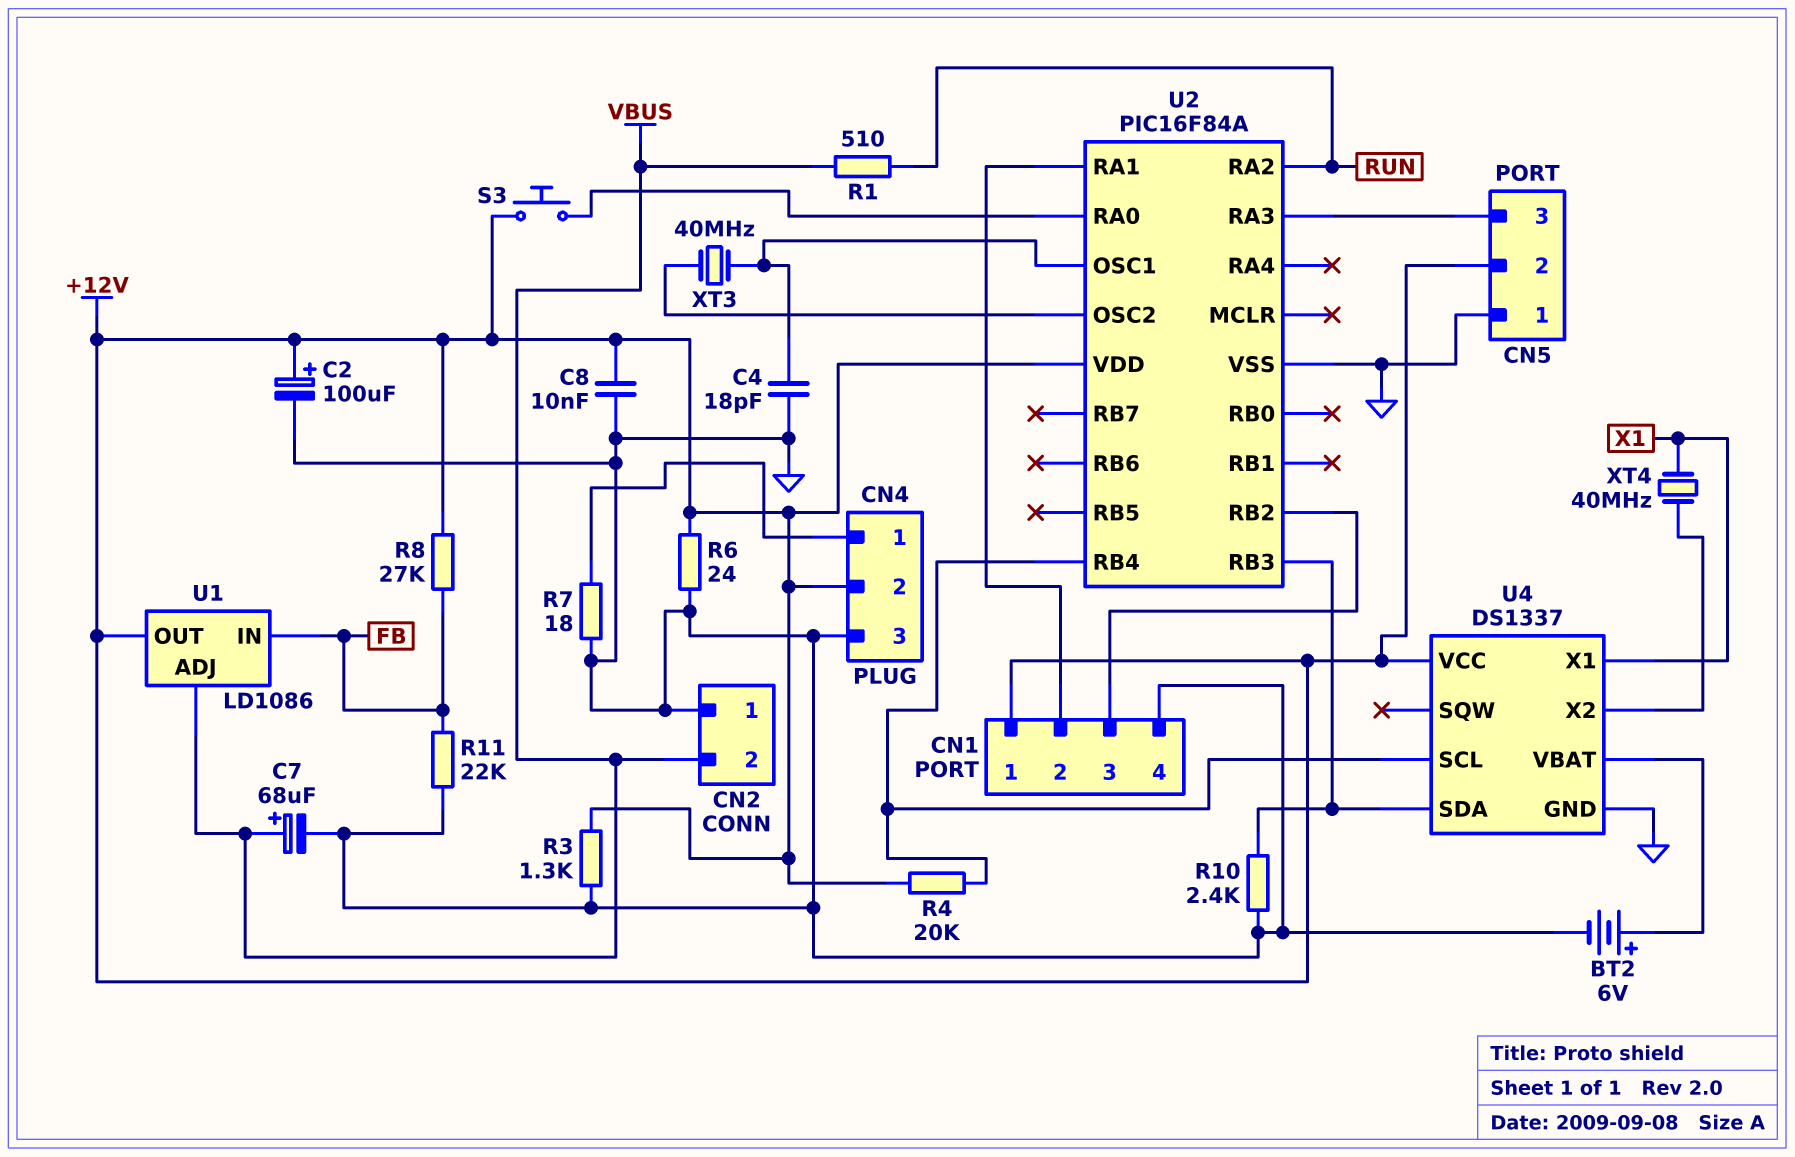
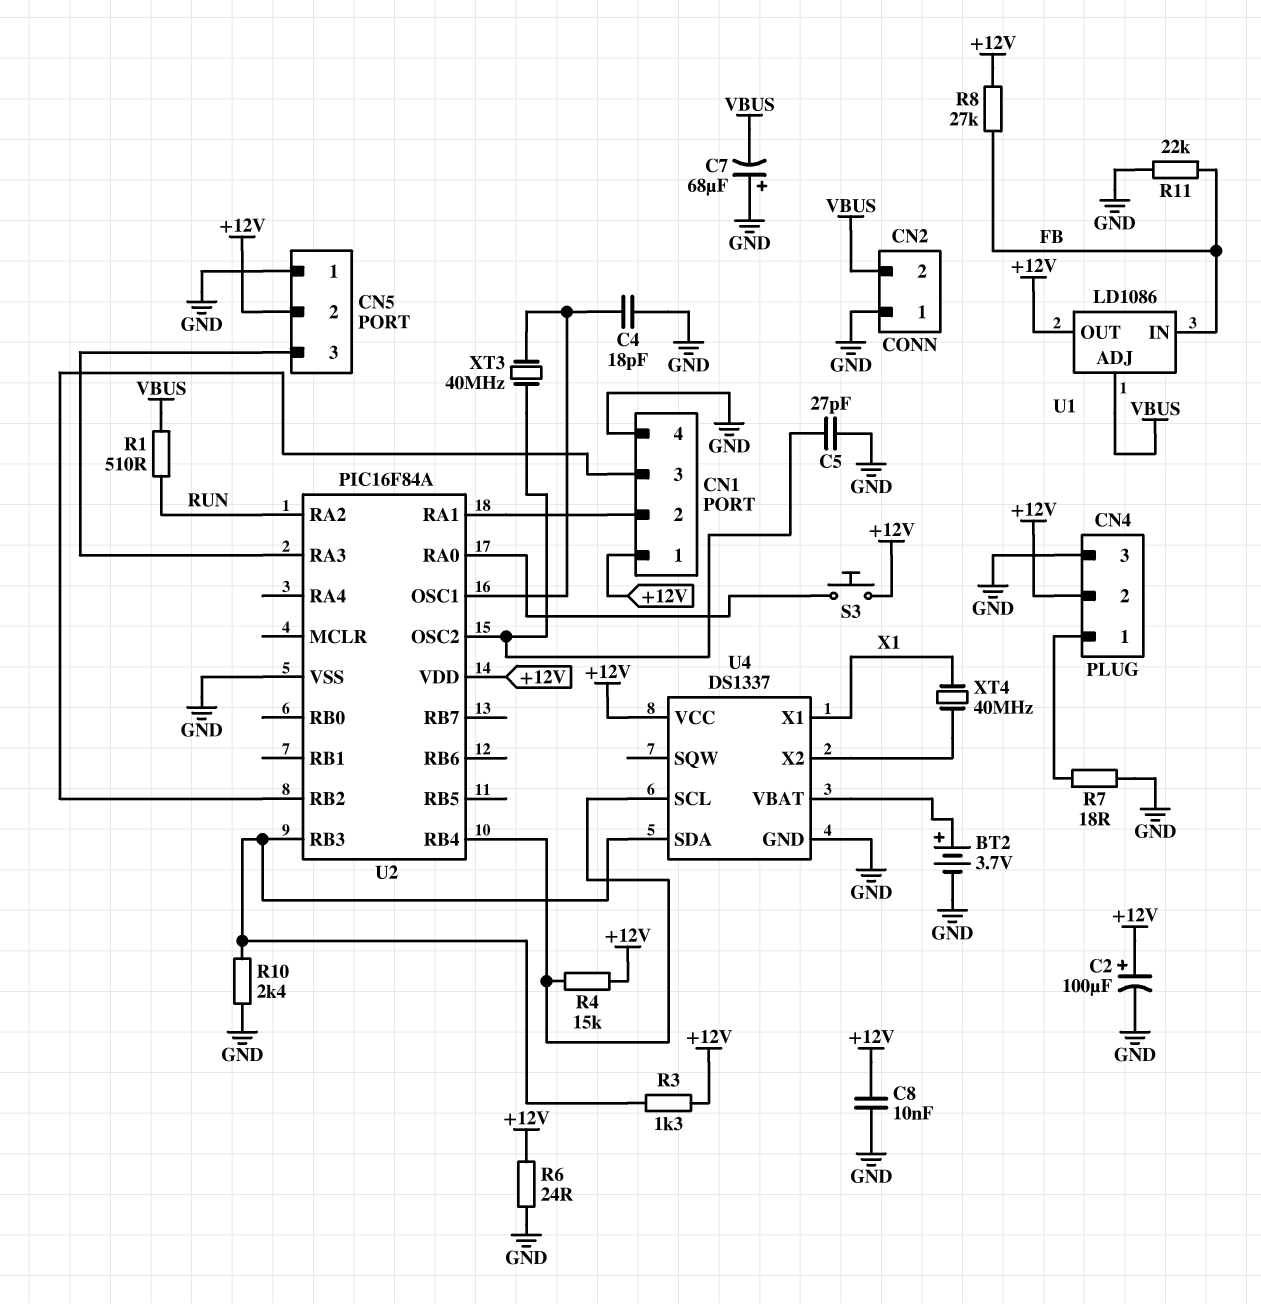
BT2: 6V (plus U4/VBAT, minus GND) -> 3.7V (plus U4/VBAT, minus GND)
C5: none -> 27pF (GND, U2/OSC2)
C7: 68uF (plus VBUS, minus GND) -> 68uF (plus GND, minus VBUS)
R3: 1.3k (+12V, GND) -> 1.3k (+12V, U2/RB3)
R4: 20k (+12V, U2/RB4) -> 15k (+12V, U2/RB4)

